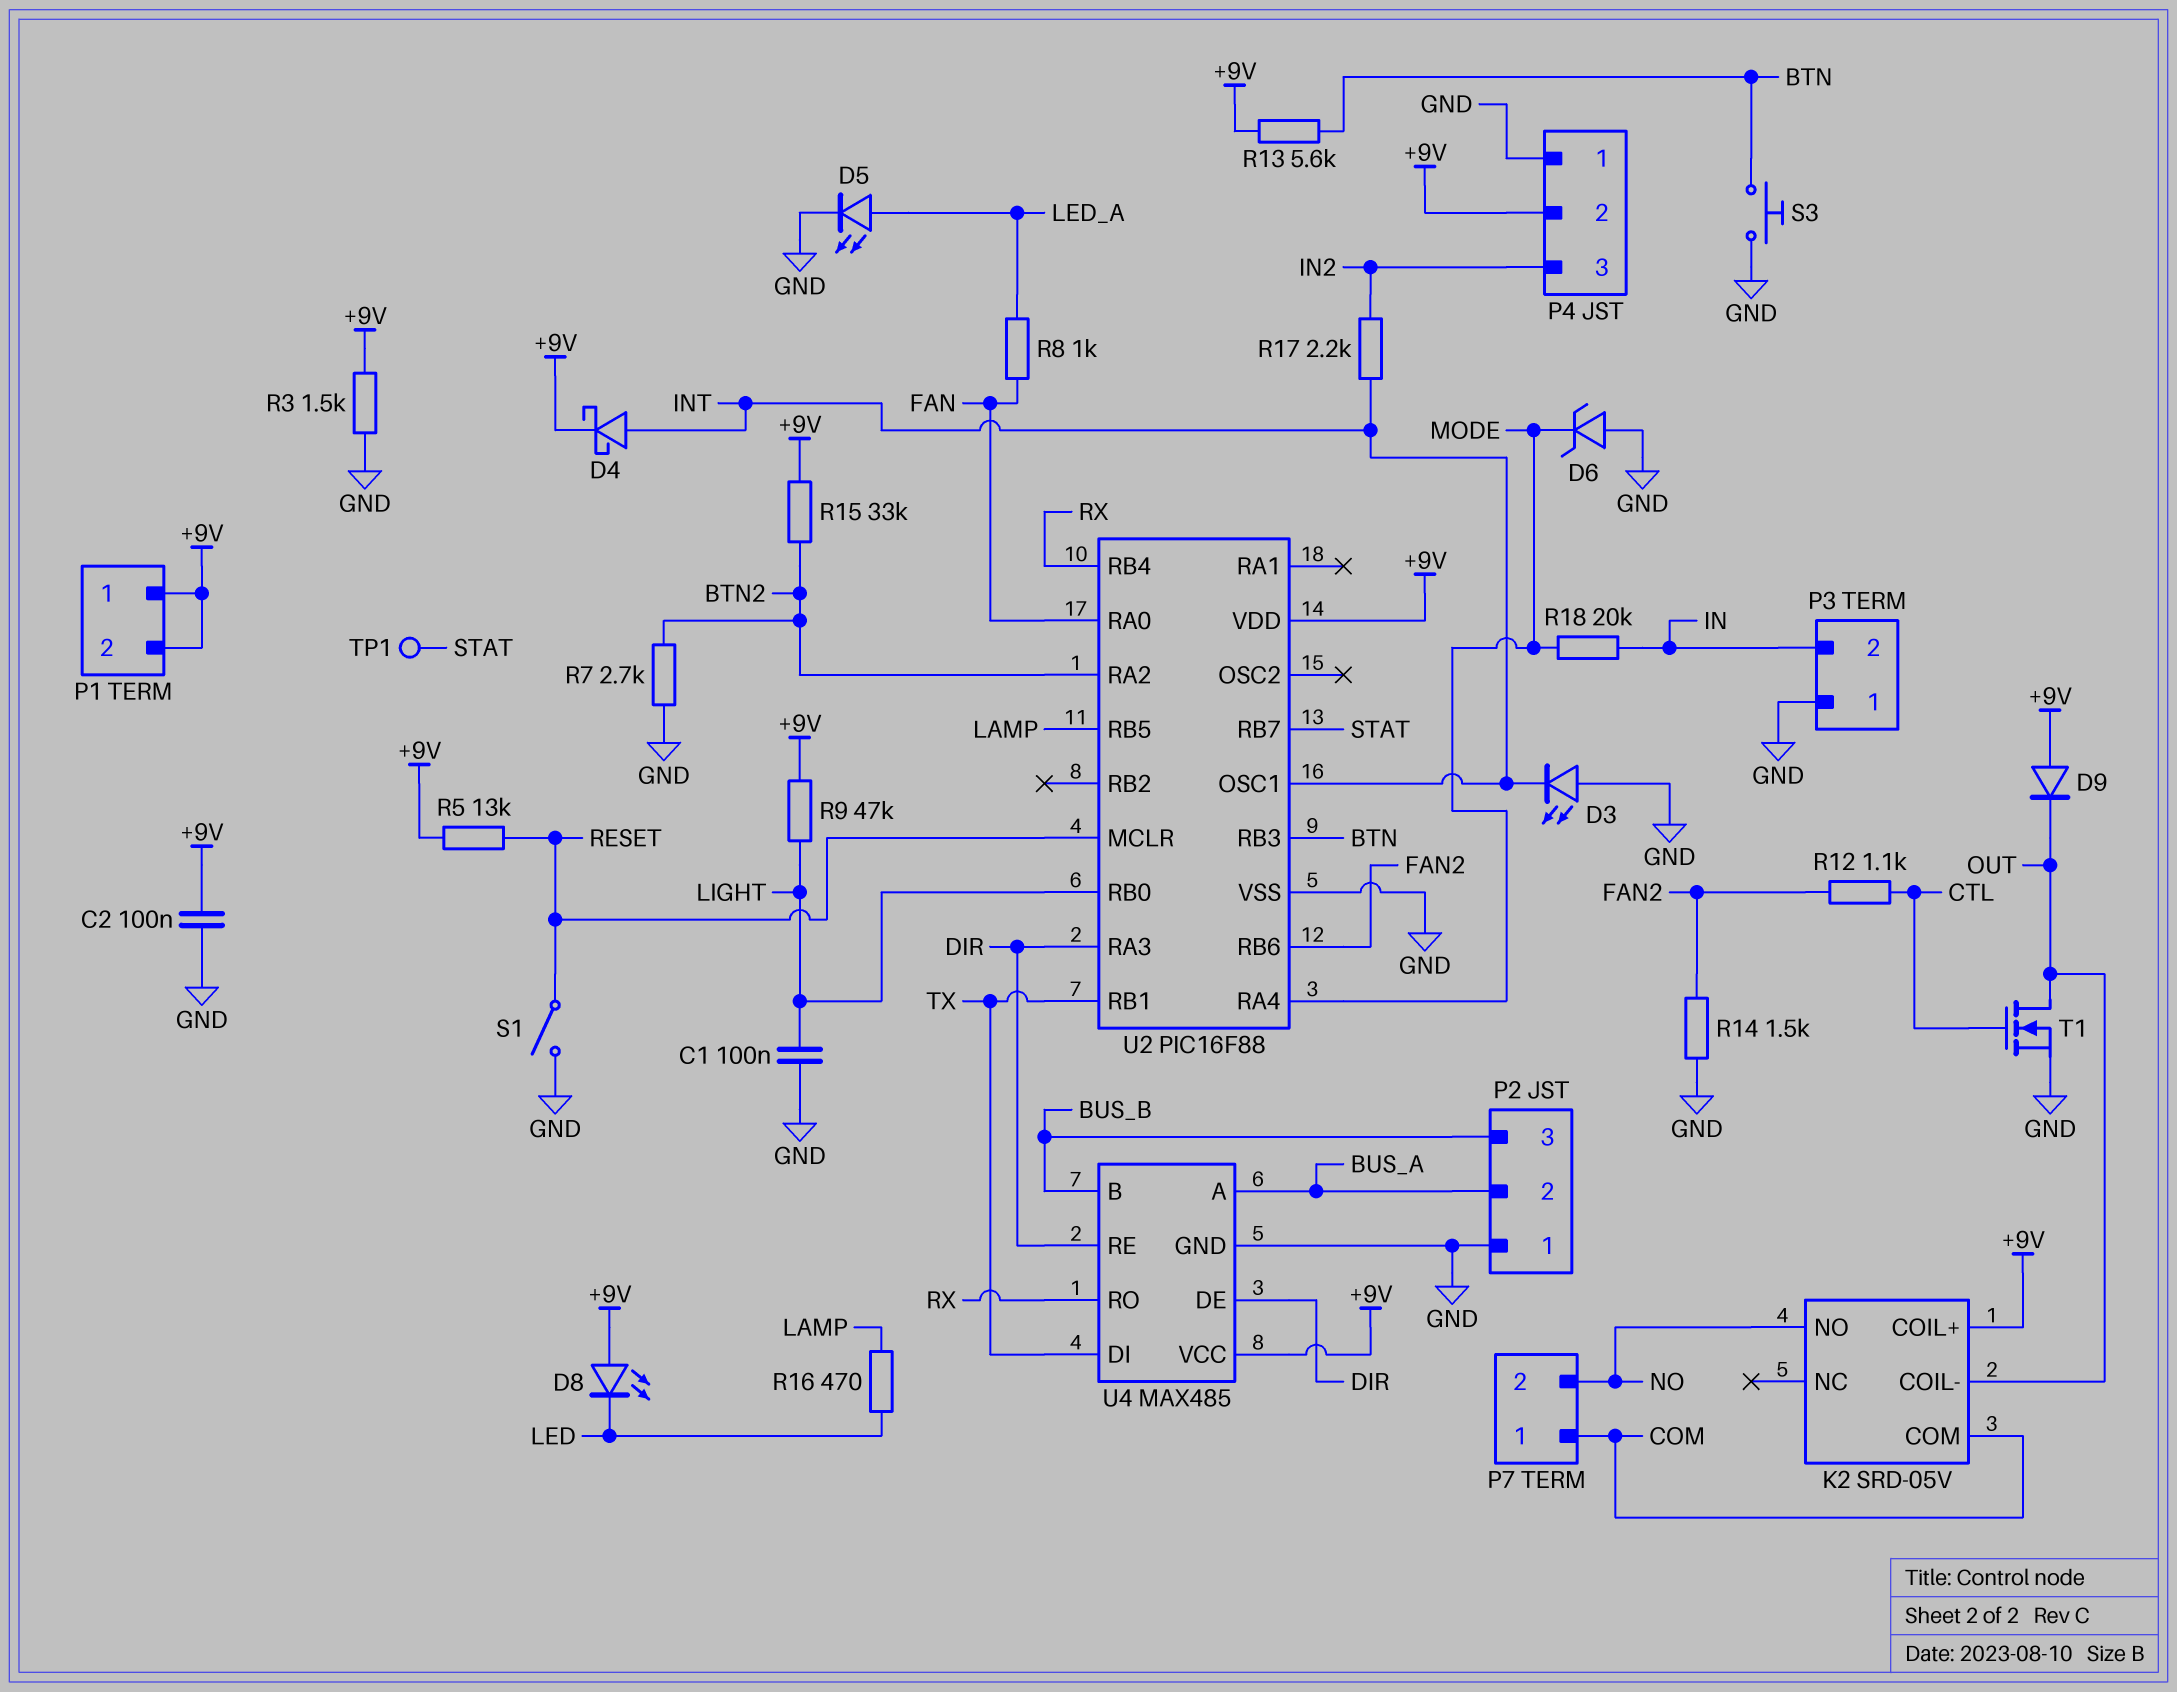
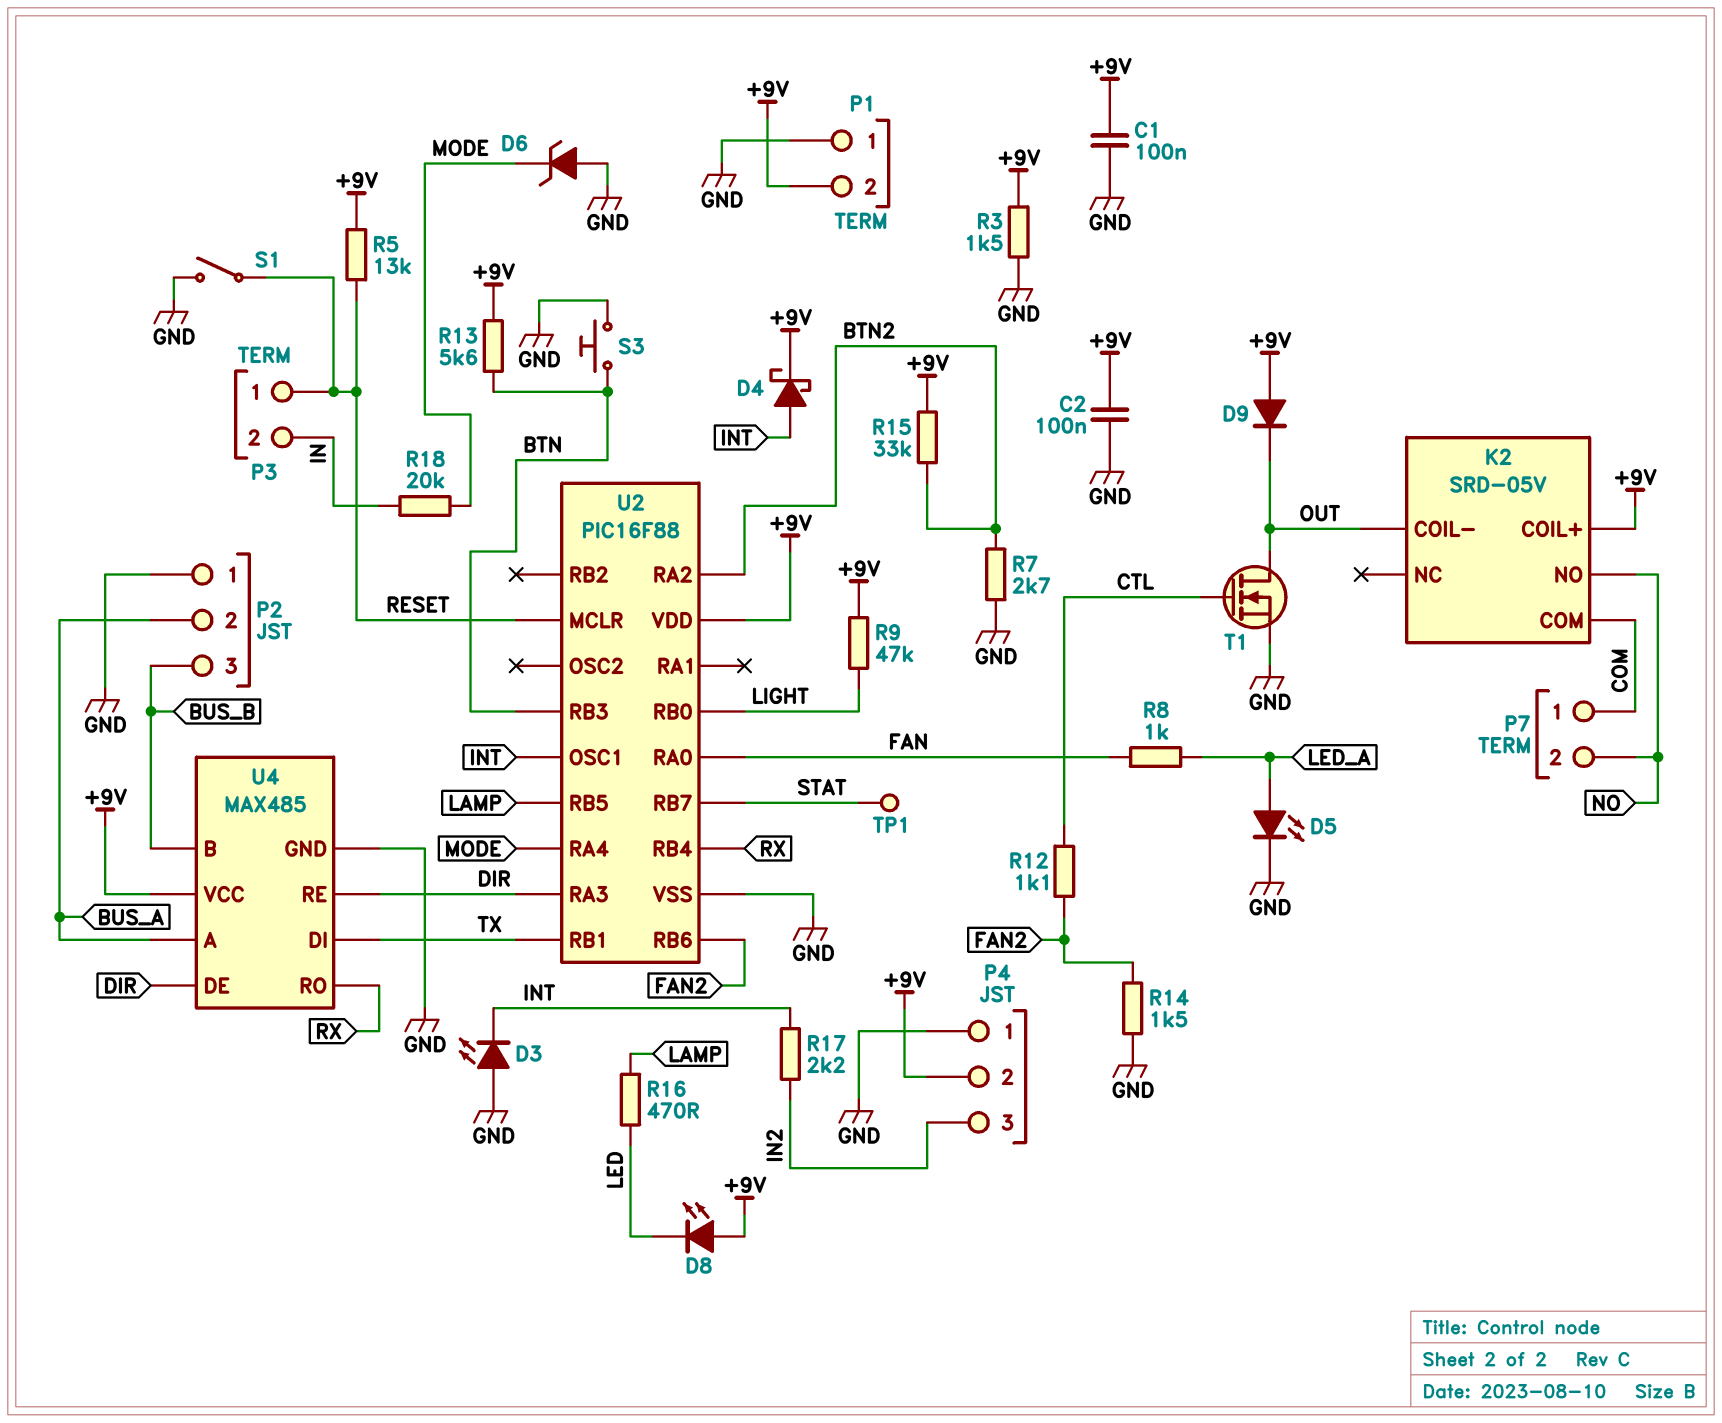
C1: 100nF (GND, LIGHT) -> 100nF (+9V, GND)
P1 pin 1: +9V -> GND
P3 pin 1: GND -> RESET

